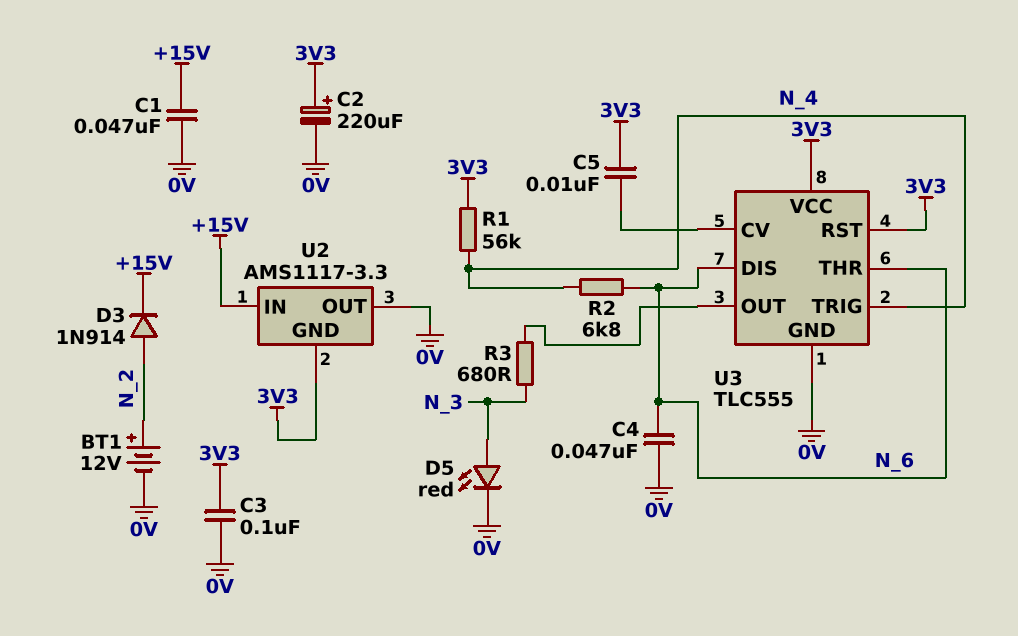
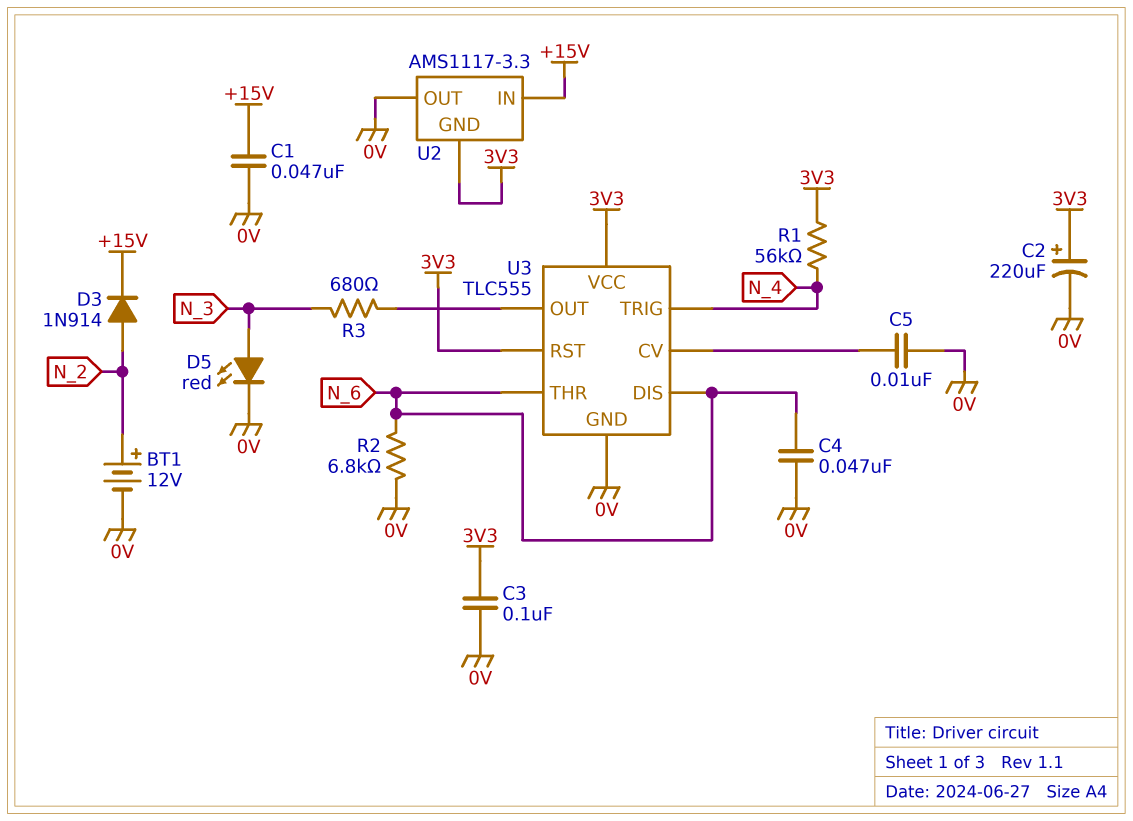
C5: 10nF (3V3, U3/CV) -> 10nF (0V, U3/CV)
R2: 6.8k (N_4, N_6) -> 6.8k (0V, N_6)

